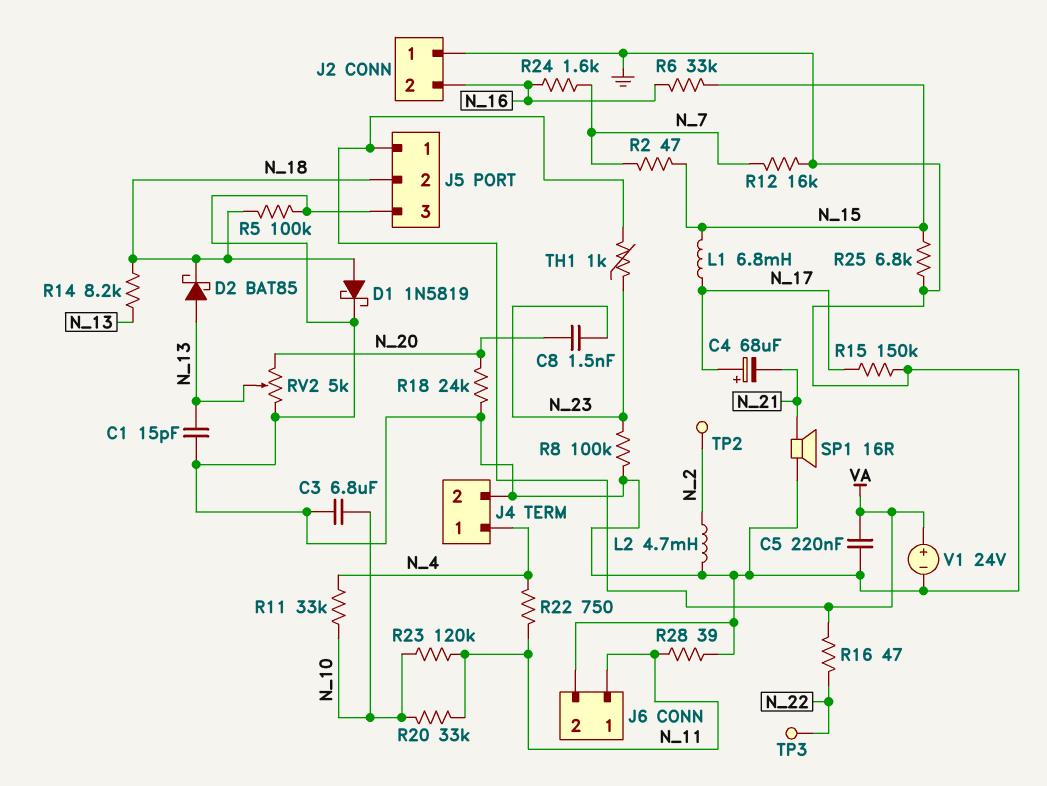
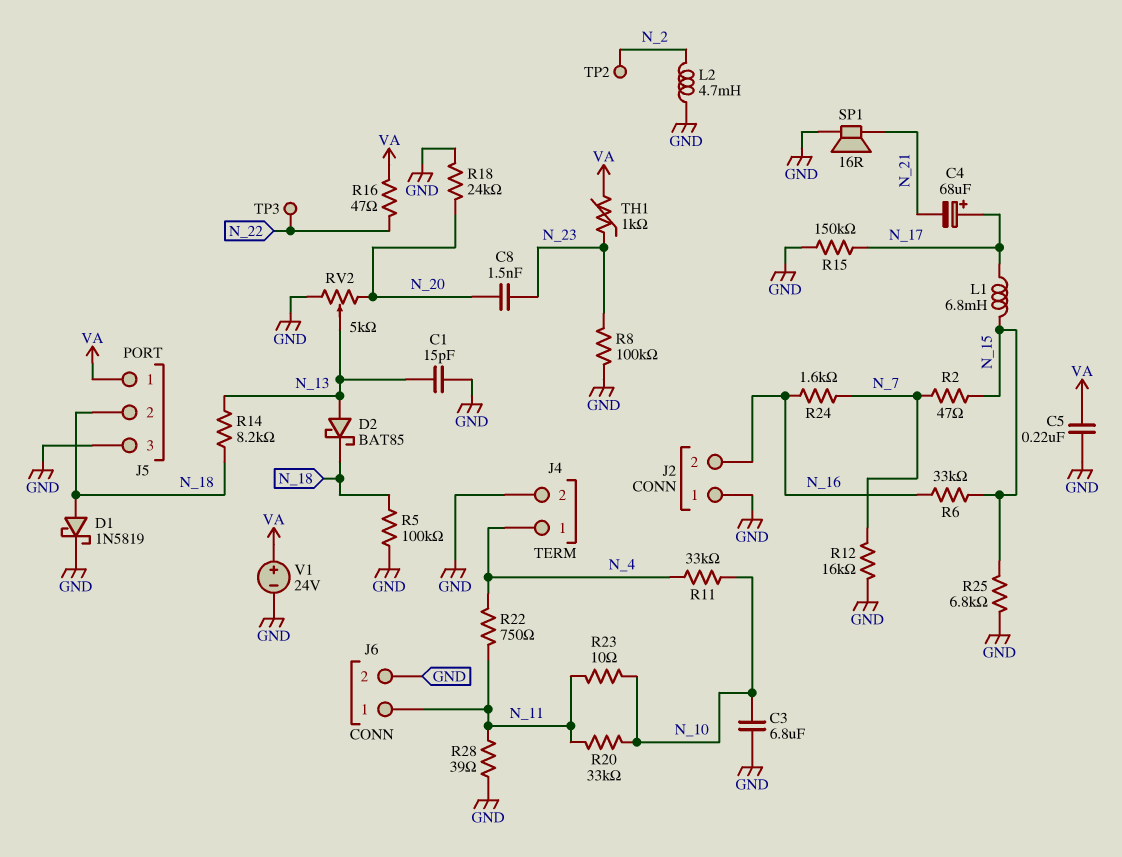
R23: 120k (N_10, N_11) -> 10 (N_10, N_11)

